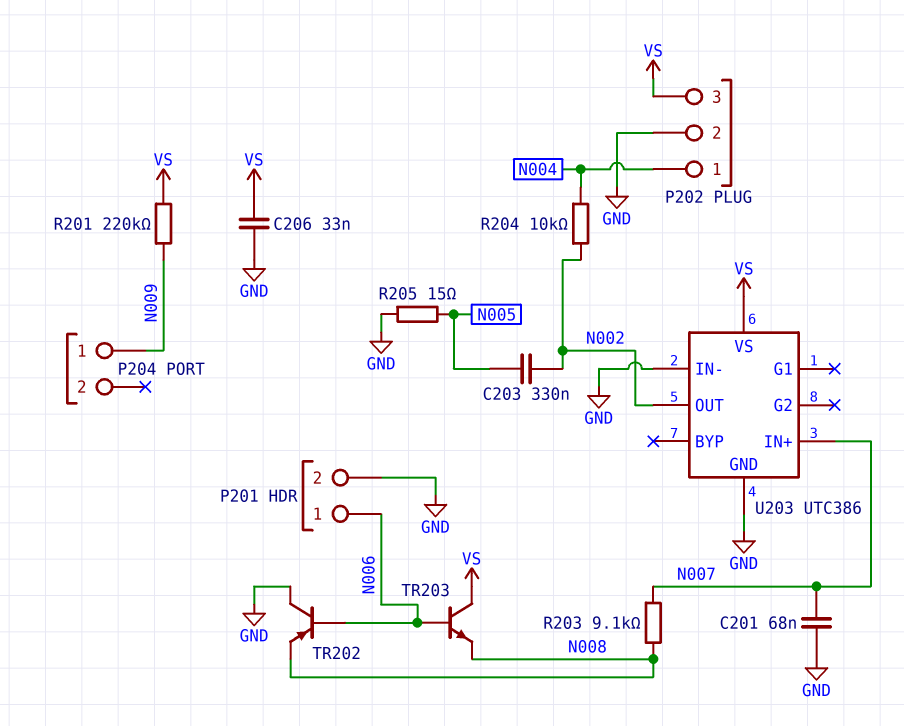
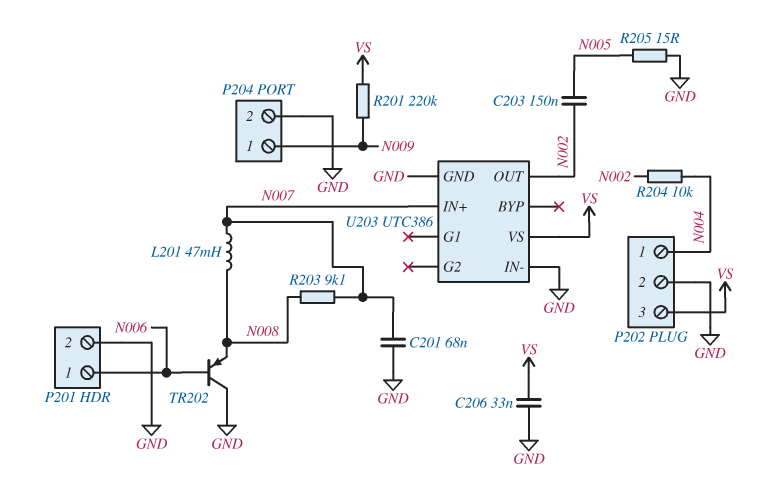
C203: 330nF (N002, N005) -> 150nF (N002, N005)
L201: none -> 47mH (N007, N008)
P204 pin 2: none -> GND
TR203: NPN (B N006, C VS, E N008) -> none

